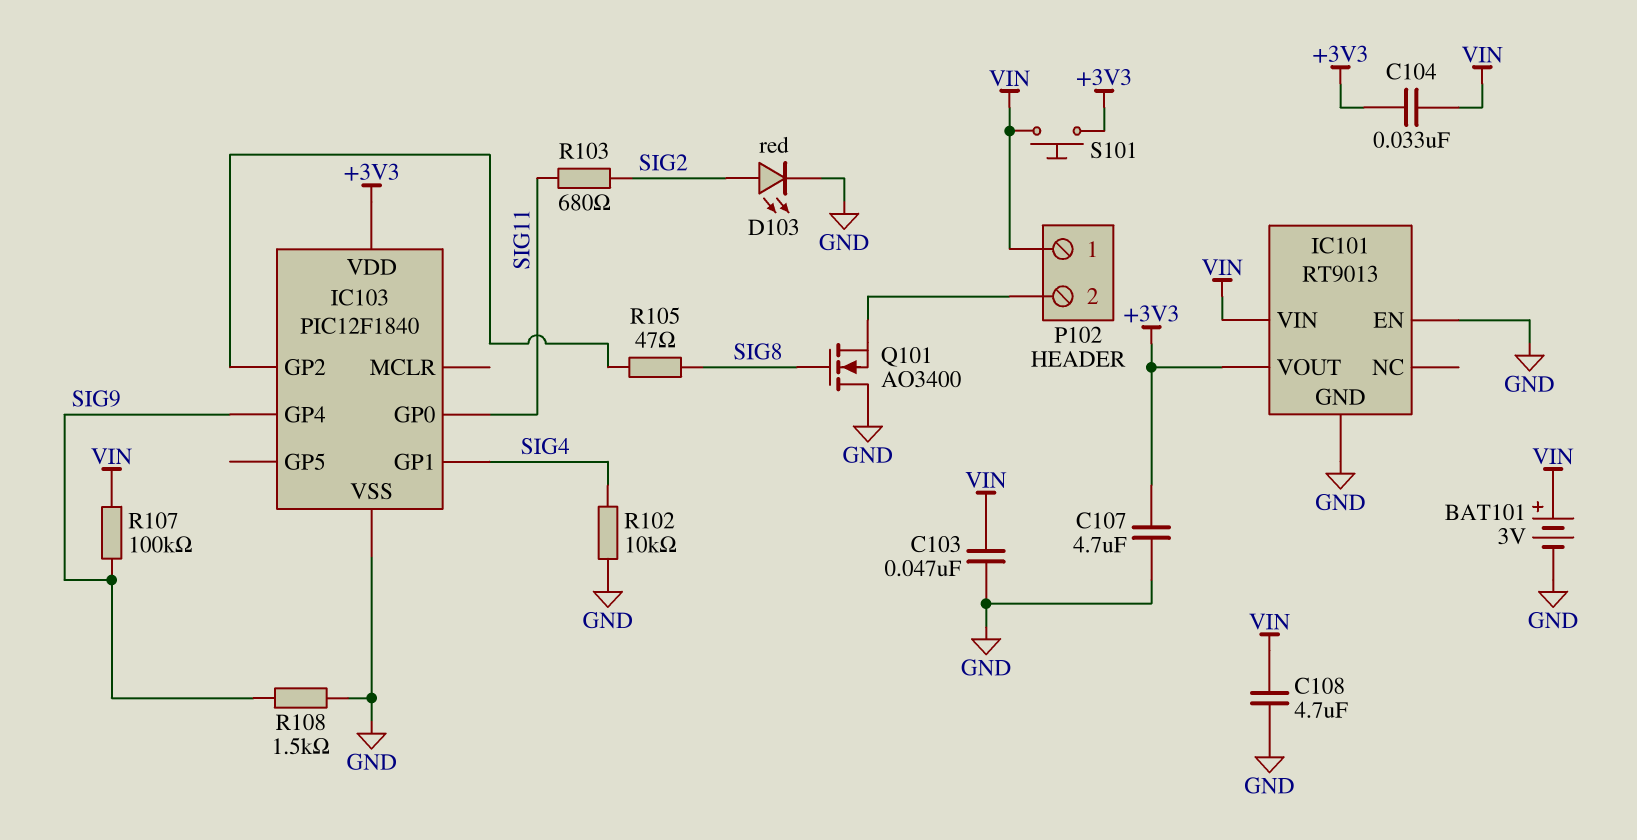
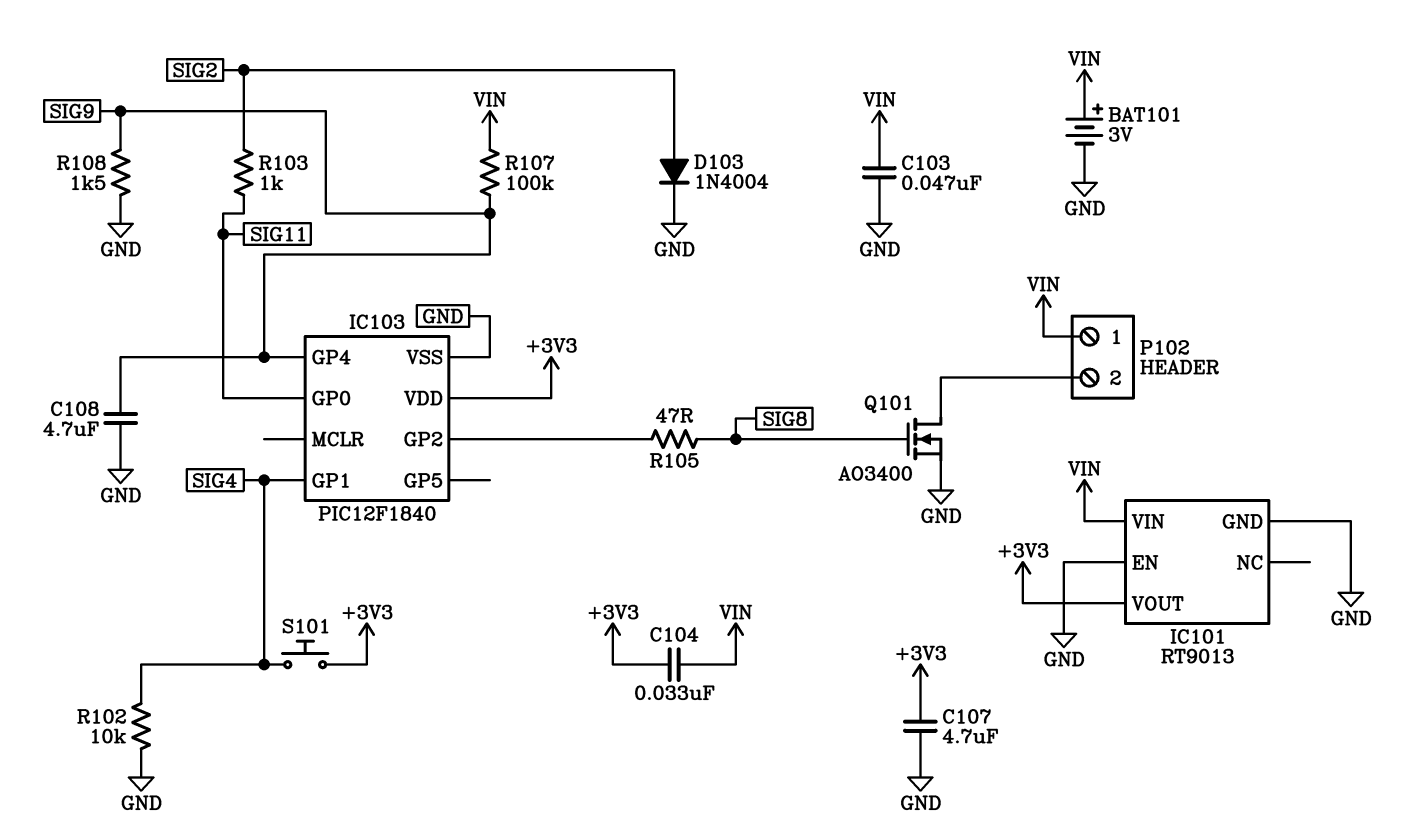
C108: 4.7uF (GND, VIN) -> 4.7uF (GND, SIG9)
D103: LED red (A SIG2, K GND) -> diode 1N4004 (A SIG2, K GND)
Q101: NMOS AO3400 (G SIG8, D GND, S P102/2) -> NMOS AO3400 (G SIG8, D P102/2, S GND)
R103: 680 (SIG2, SIG11) -> 1k (SIG2, SIG11)
S101: button (+3V3, VIN) -> button (+3V3, SIG4)

